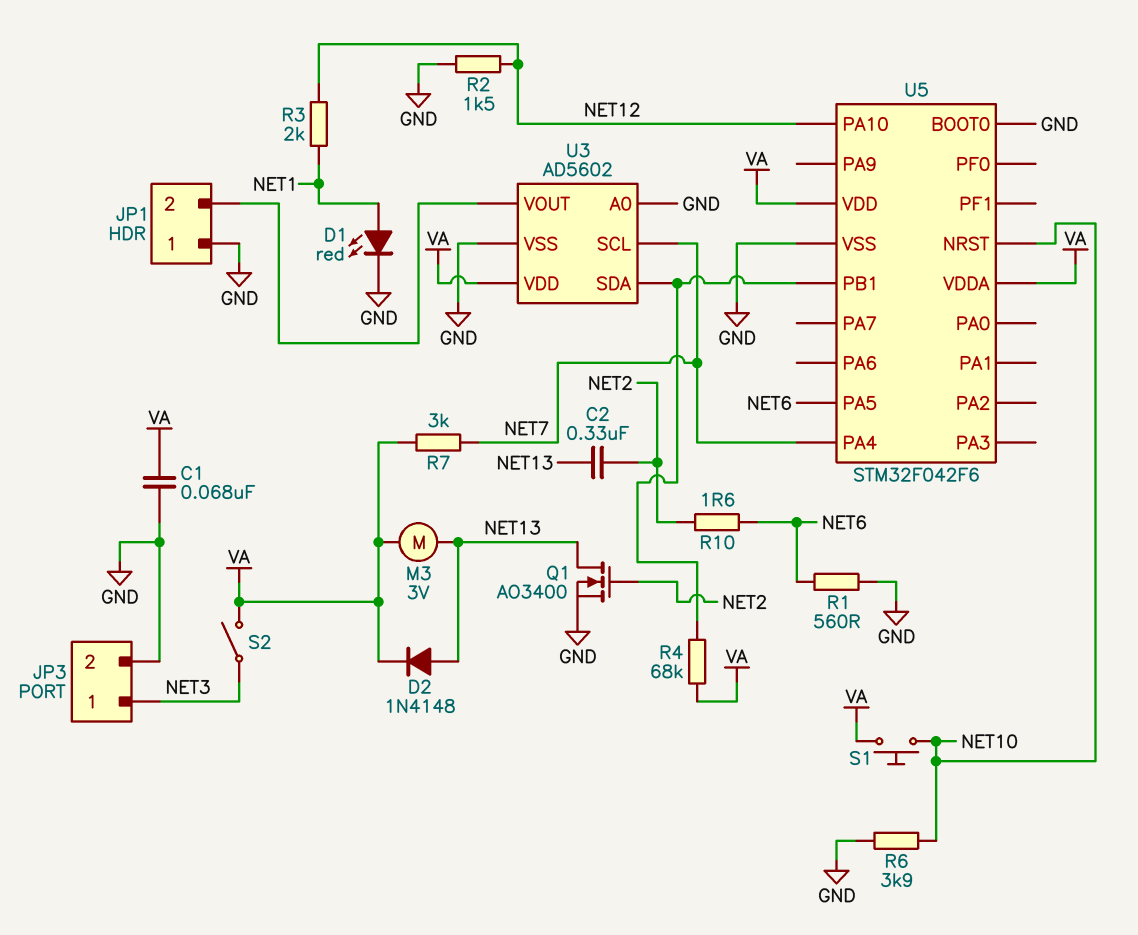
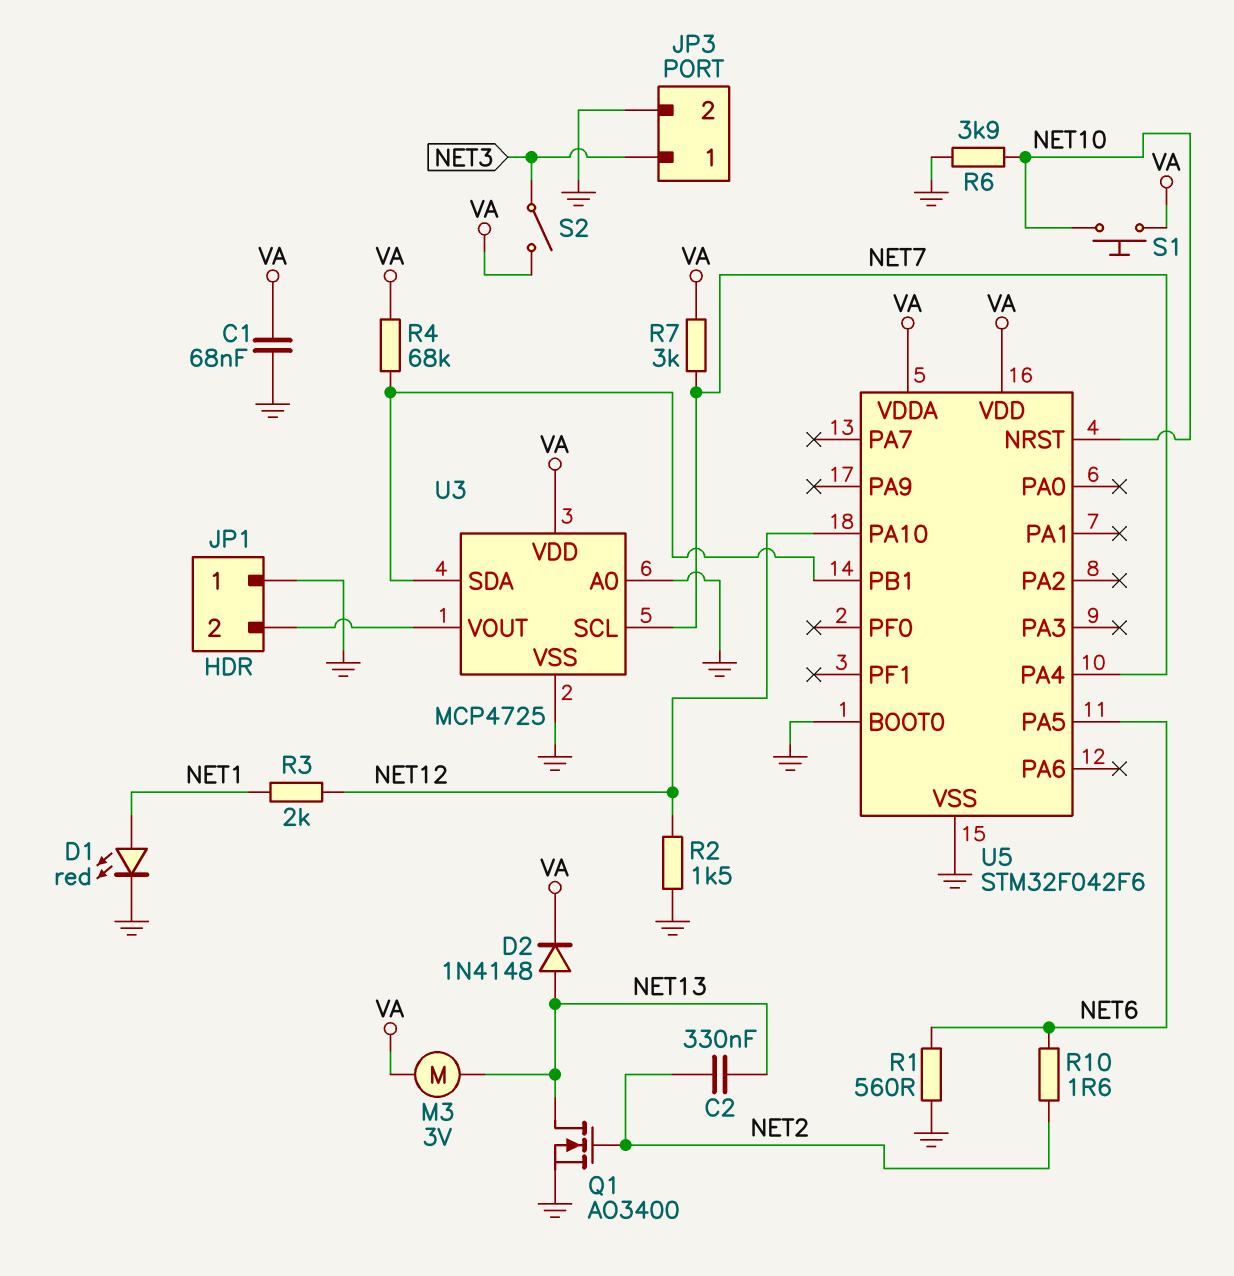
U3: AD5602 -> MCP4725

